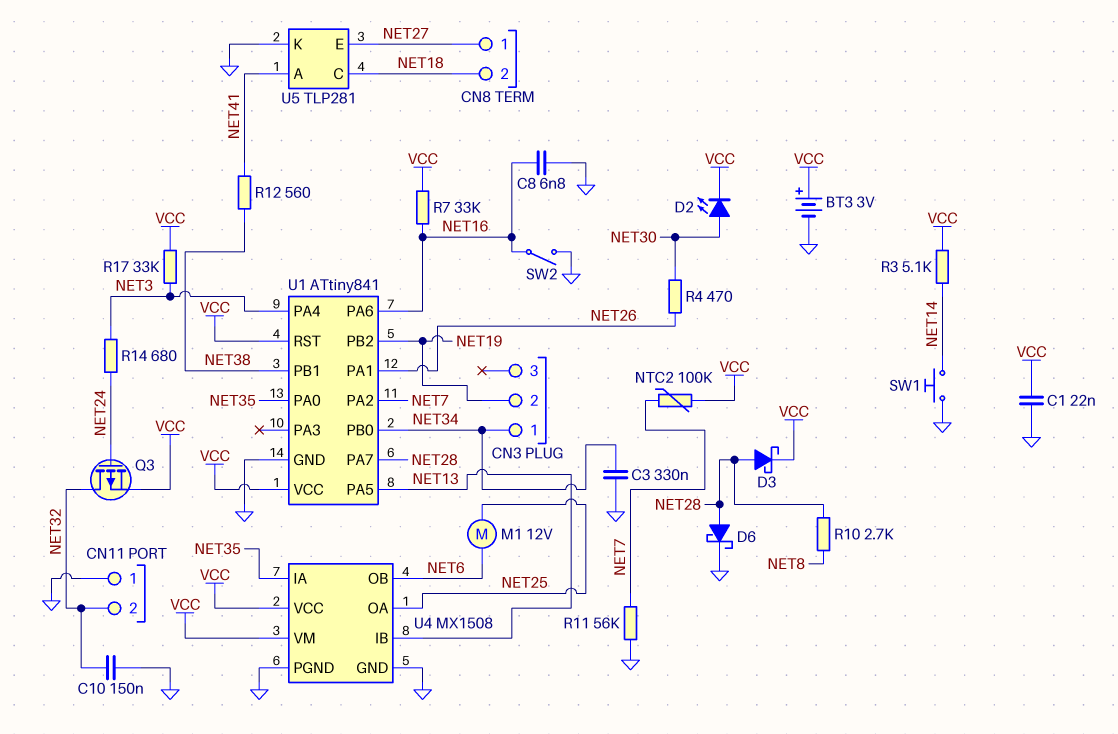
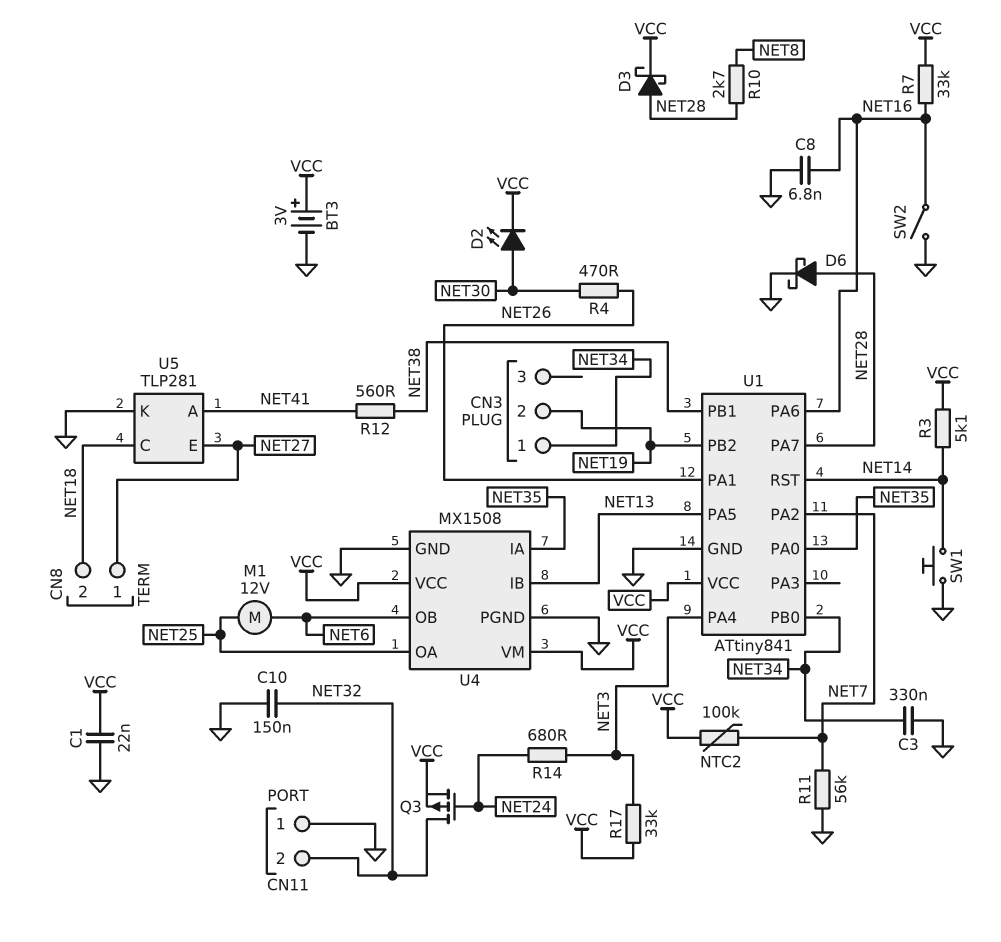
U1 pin RST: VCC -> NET14

